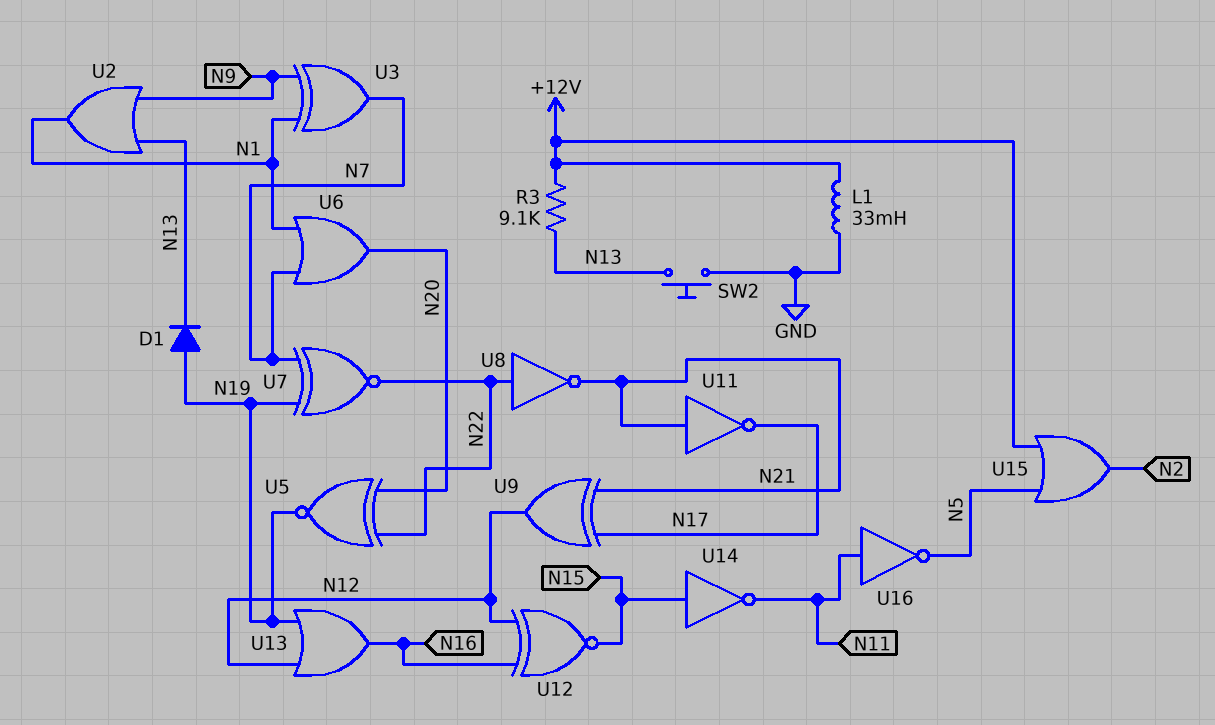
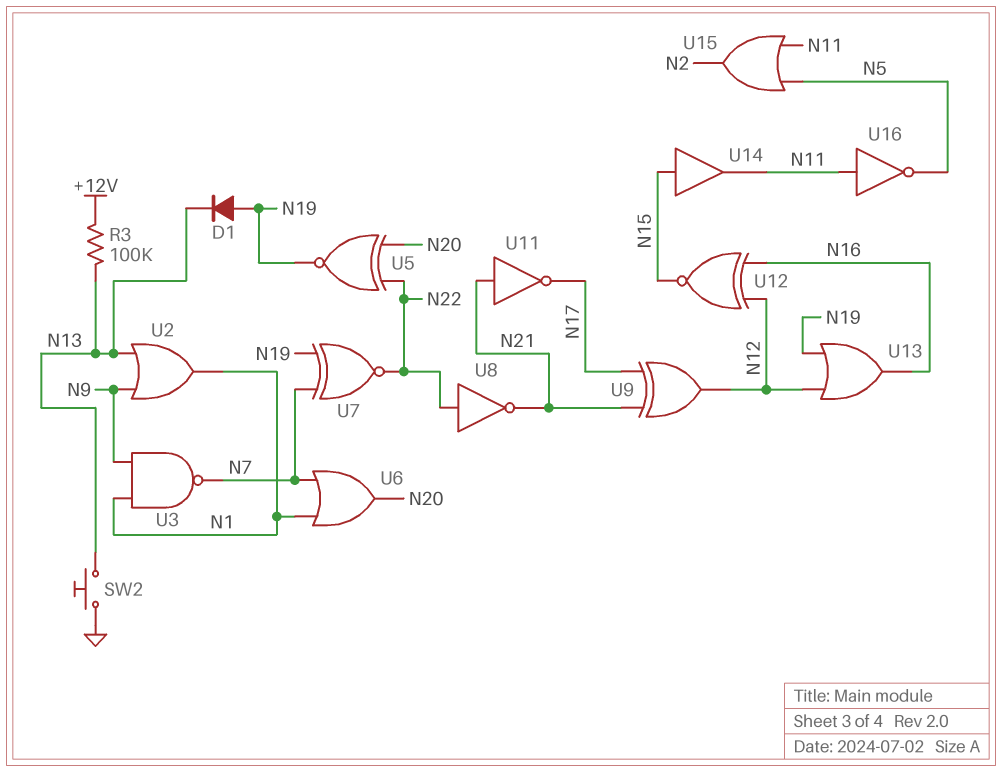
L1: 33mH (+12V, GND) -> none
R3: 9.1k (+12V, N13) -> 100k (+12V, N13)
U3: XOR (in N1, in N9, out N7) -> NAND (in N1, in N9, out N7)
U14: NOT (in N15, out N11) -> buffer (in N15, out N11)
U15: OR (in +12V, in N5, out N2) -> OR (in N5, in N11, out N2)

